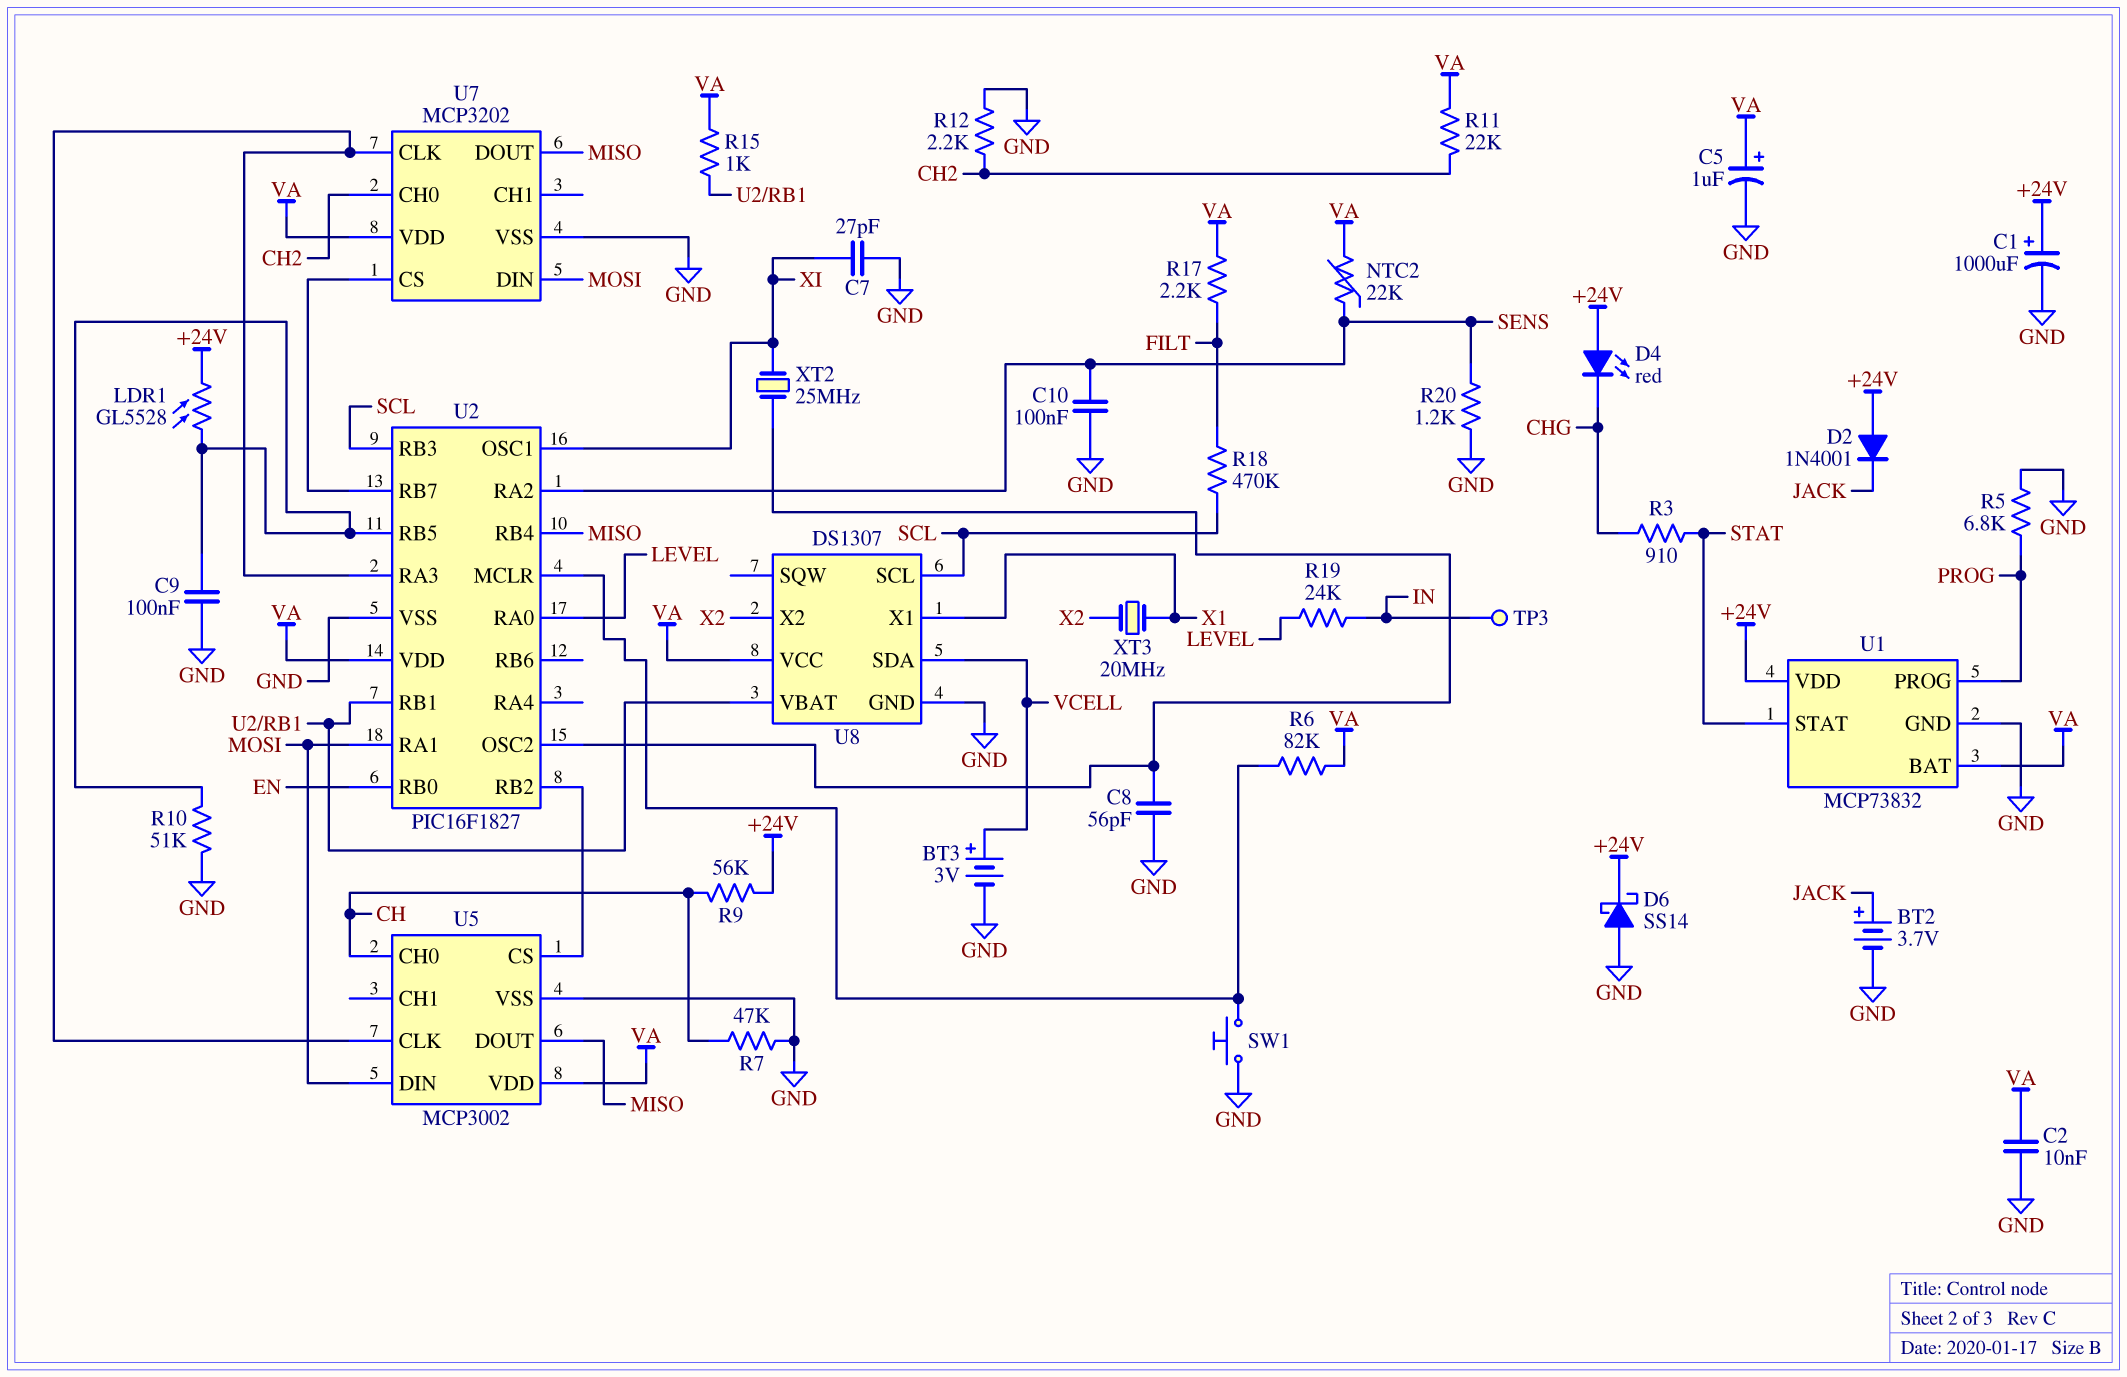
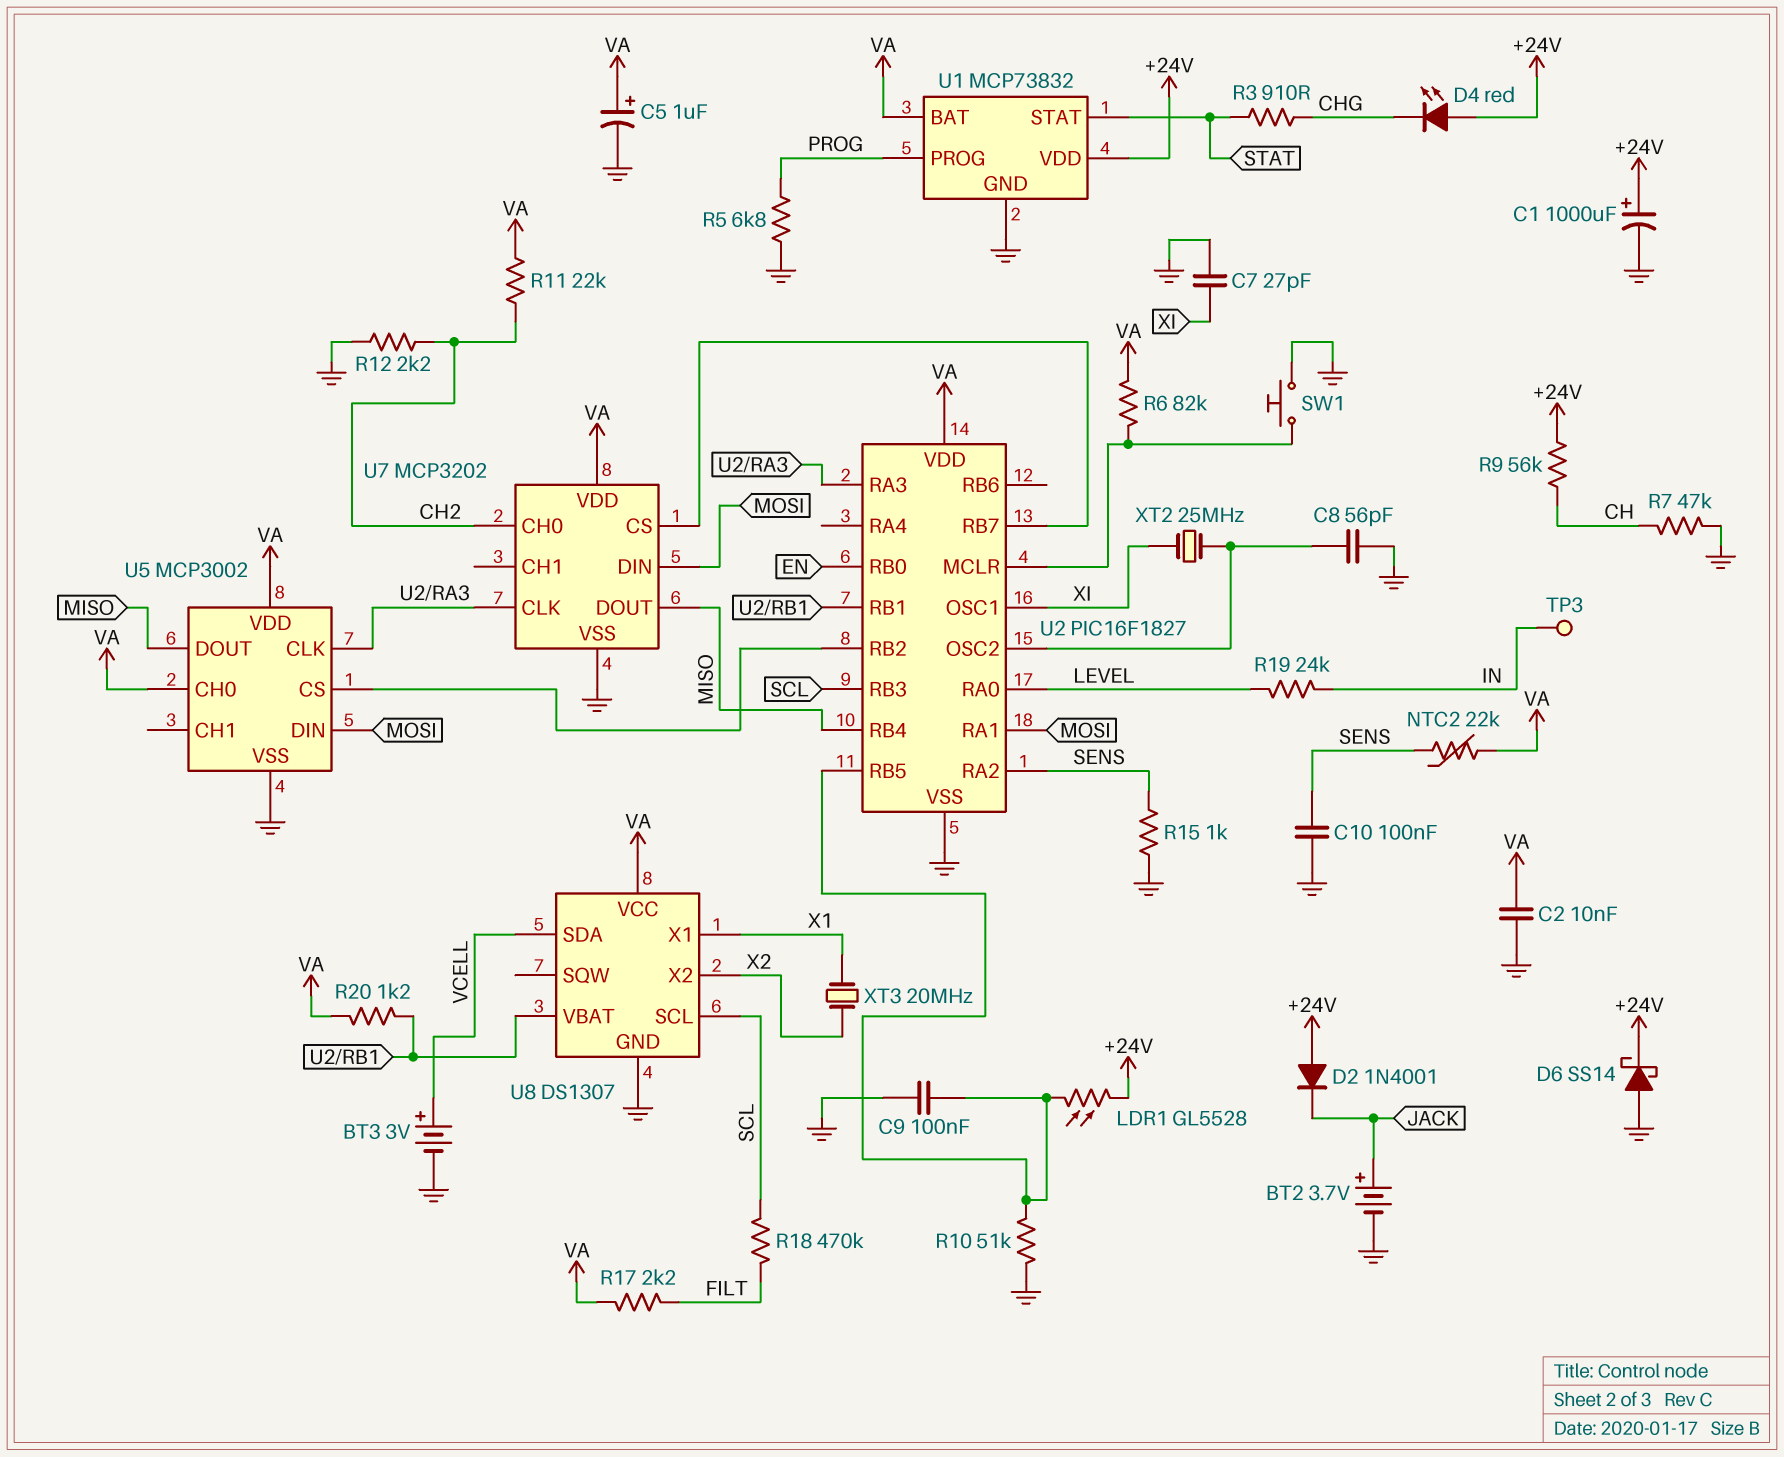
R15: 1k (U2/RB1, VA) -> 1k (GND, SENS)
R20: 1.2k (GND, SENS) -> 1.2k (U2/RB1, VA)
U5 pin CH0: CH -> VA

